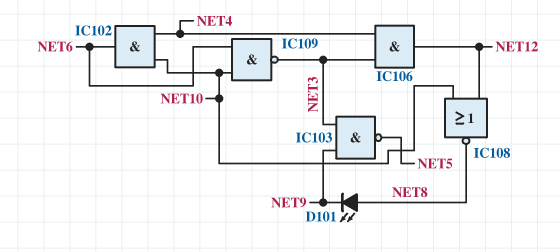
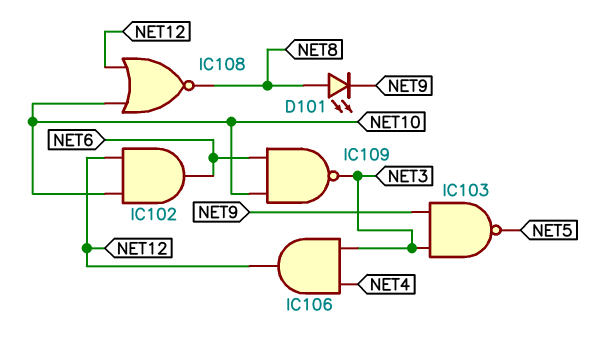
IC102: AND (in NET4, in NET10, out NET6) -> AND (in NET10, in NET12, out NET6)

